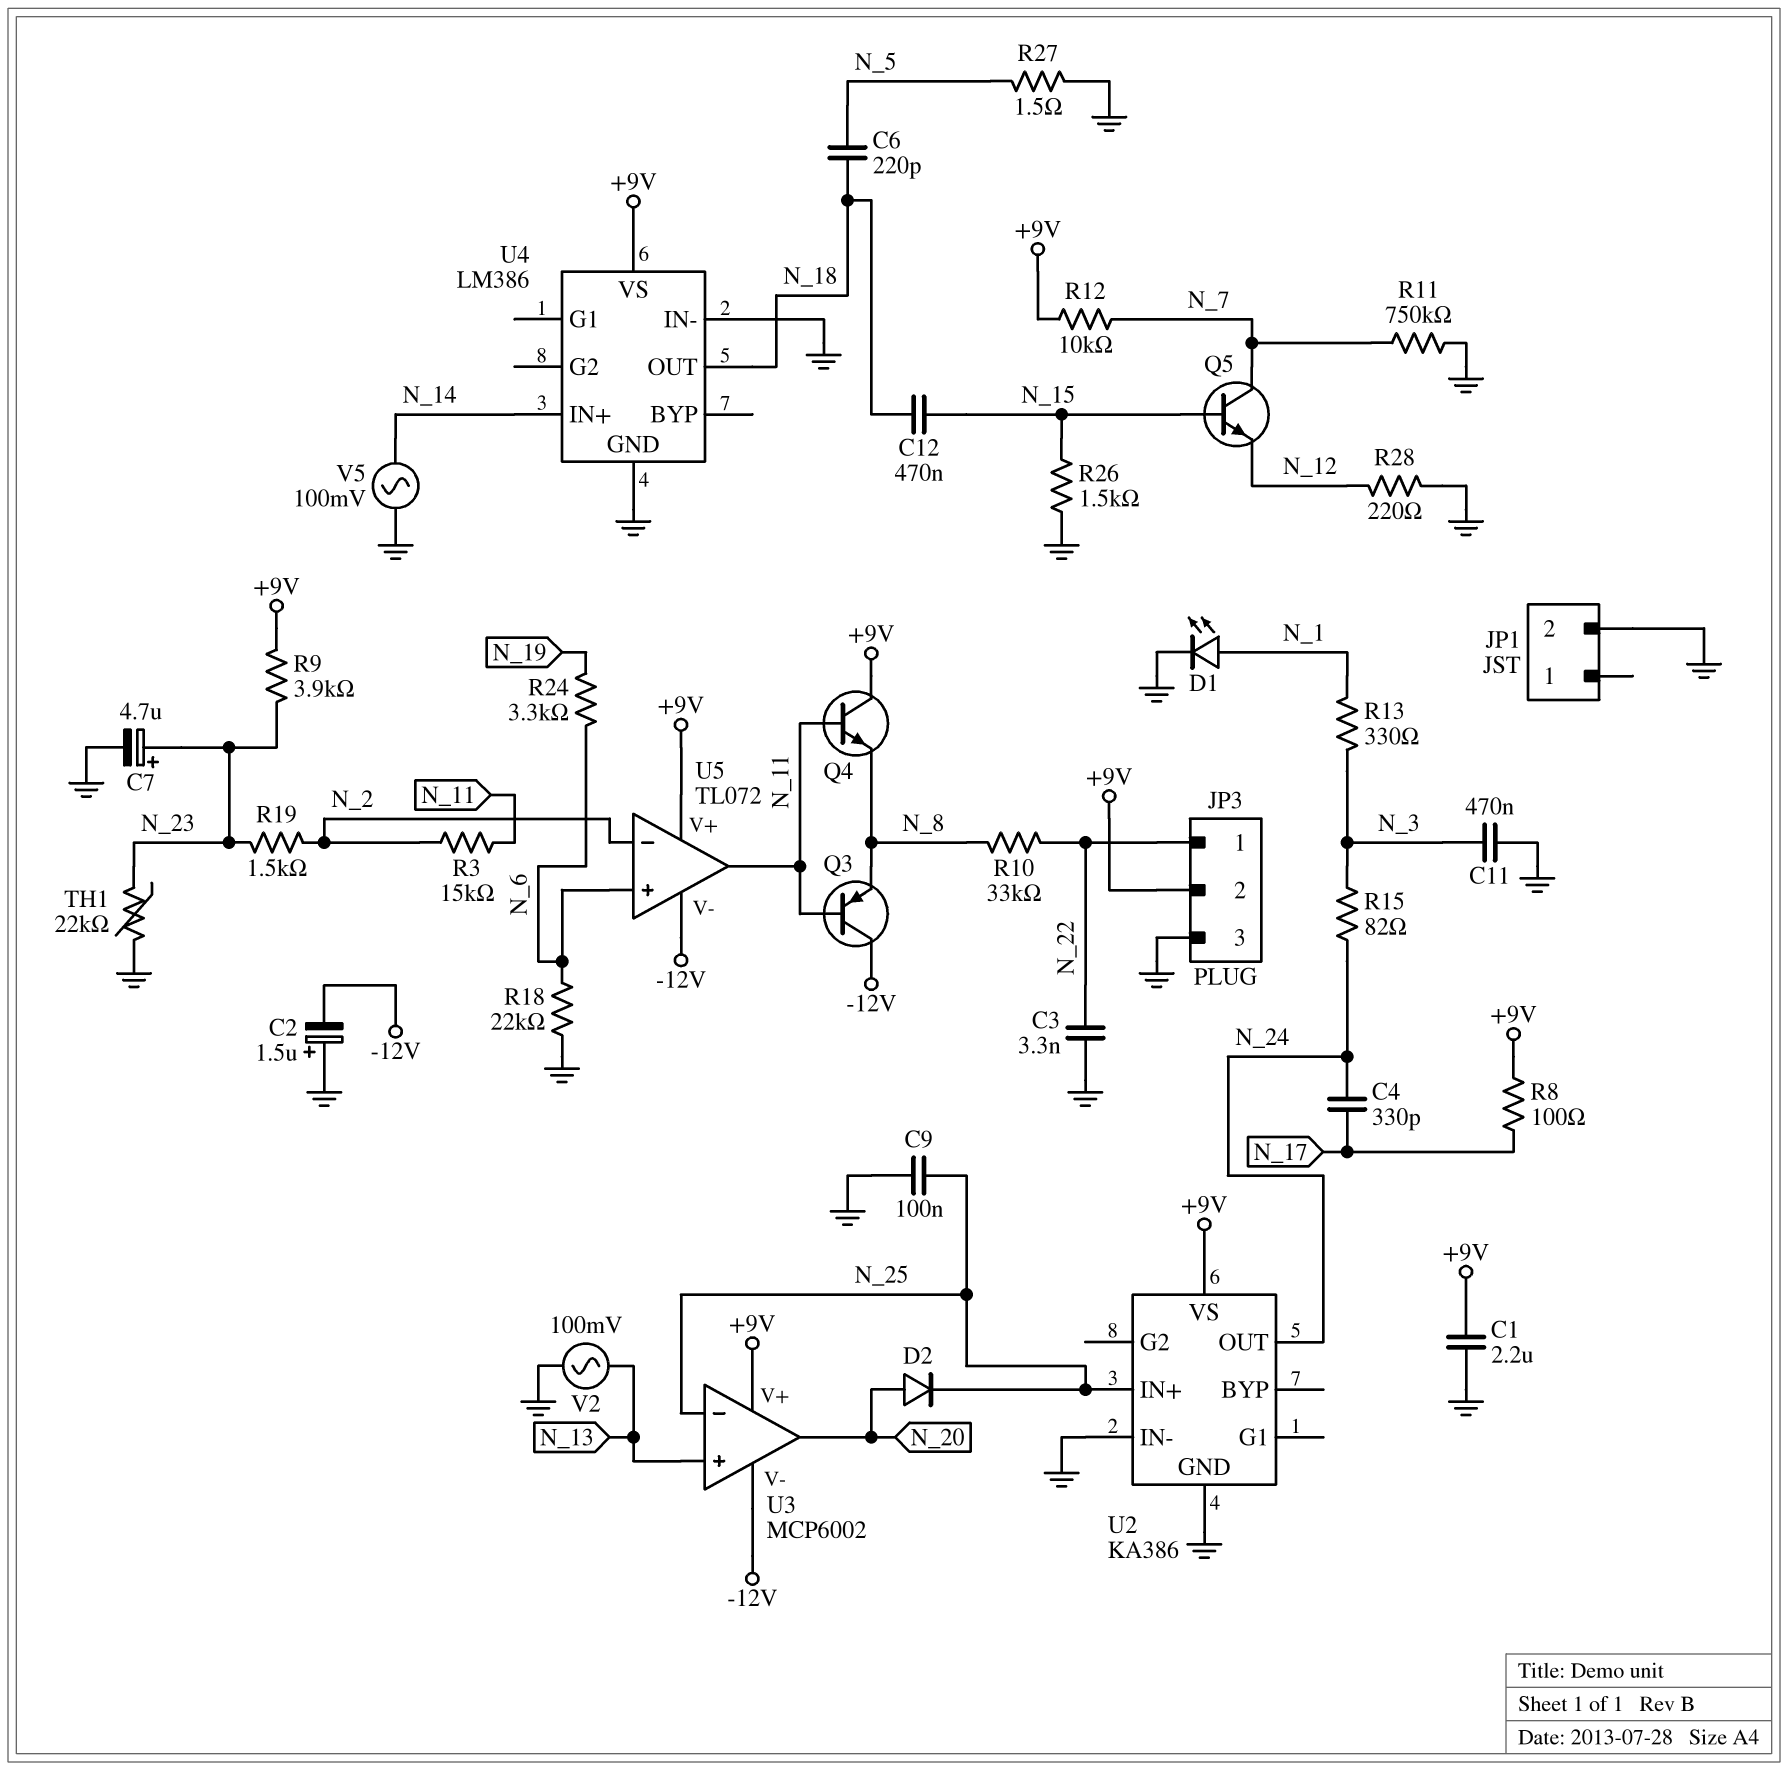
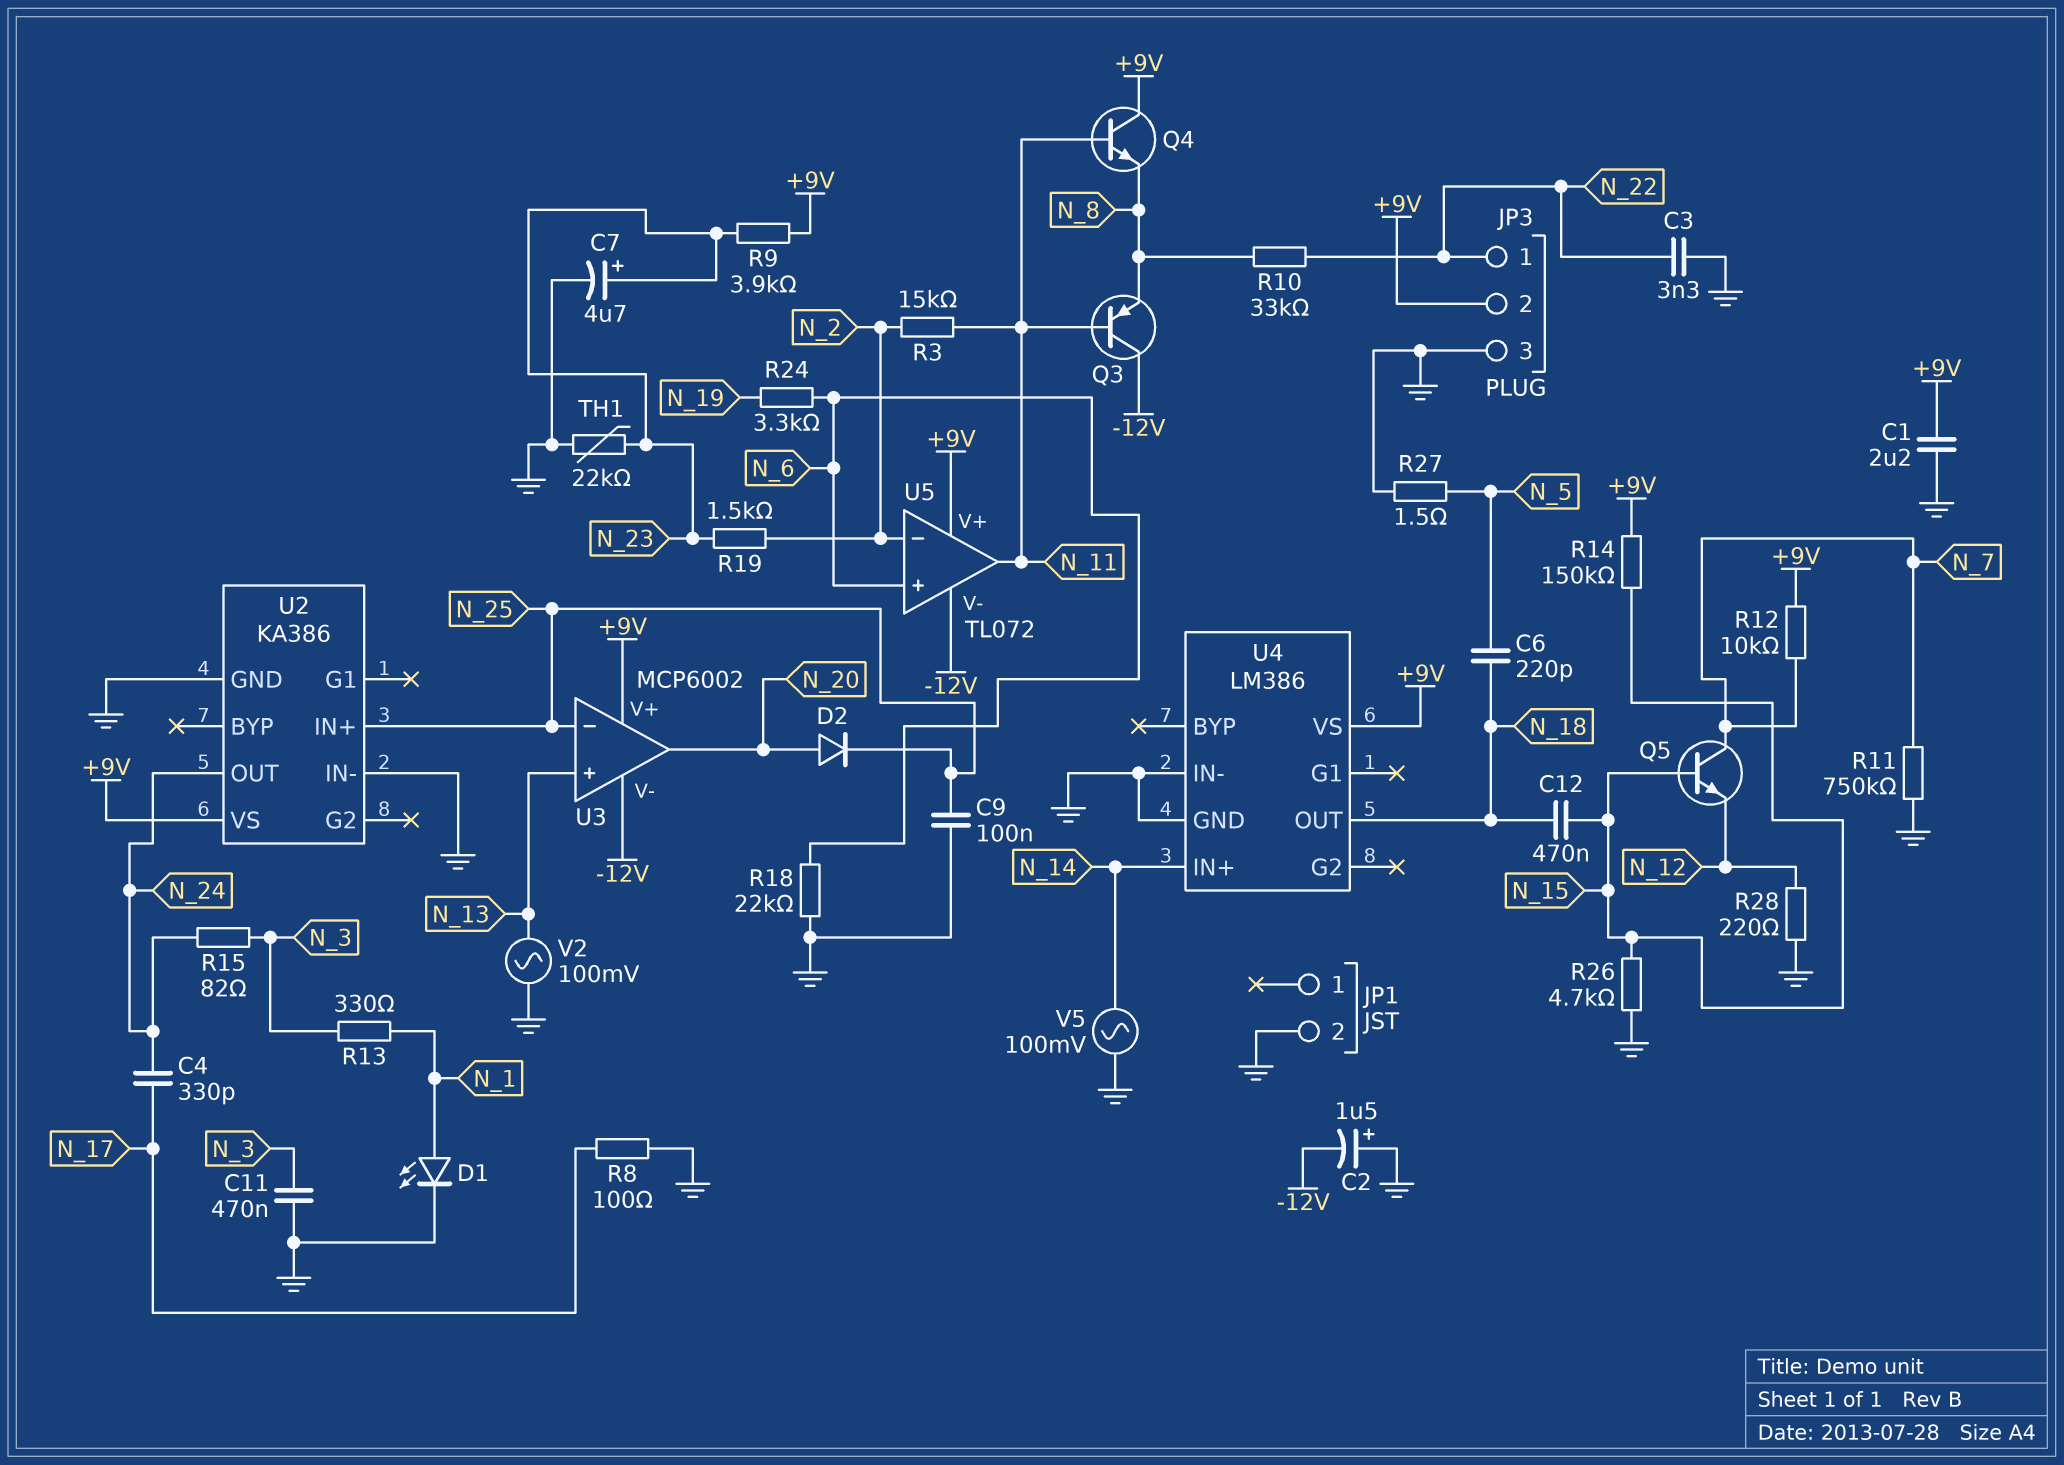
R8: 100 (+9V, N_17) -> 100 (GND, N_17)
R14: none -> 150k (+9V, N_15)
R26: 1.5k (GND, N_15) -> 4.7k (GND, N_15)

